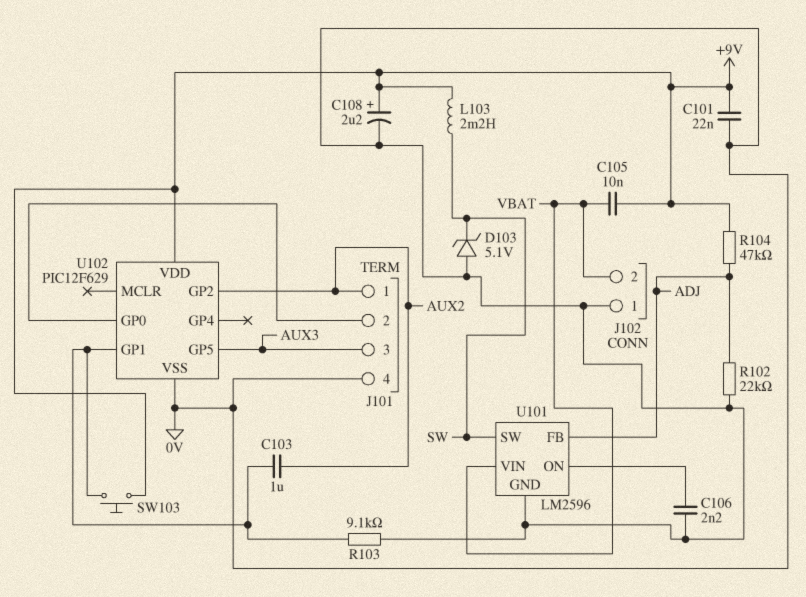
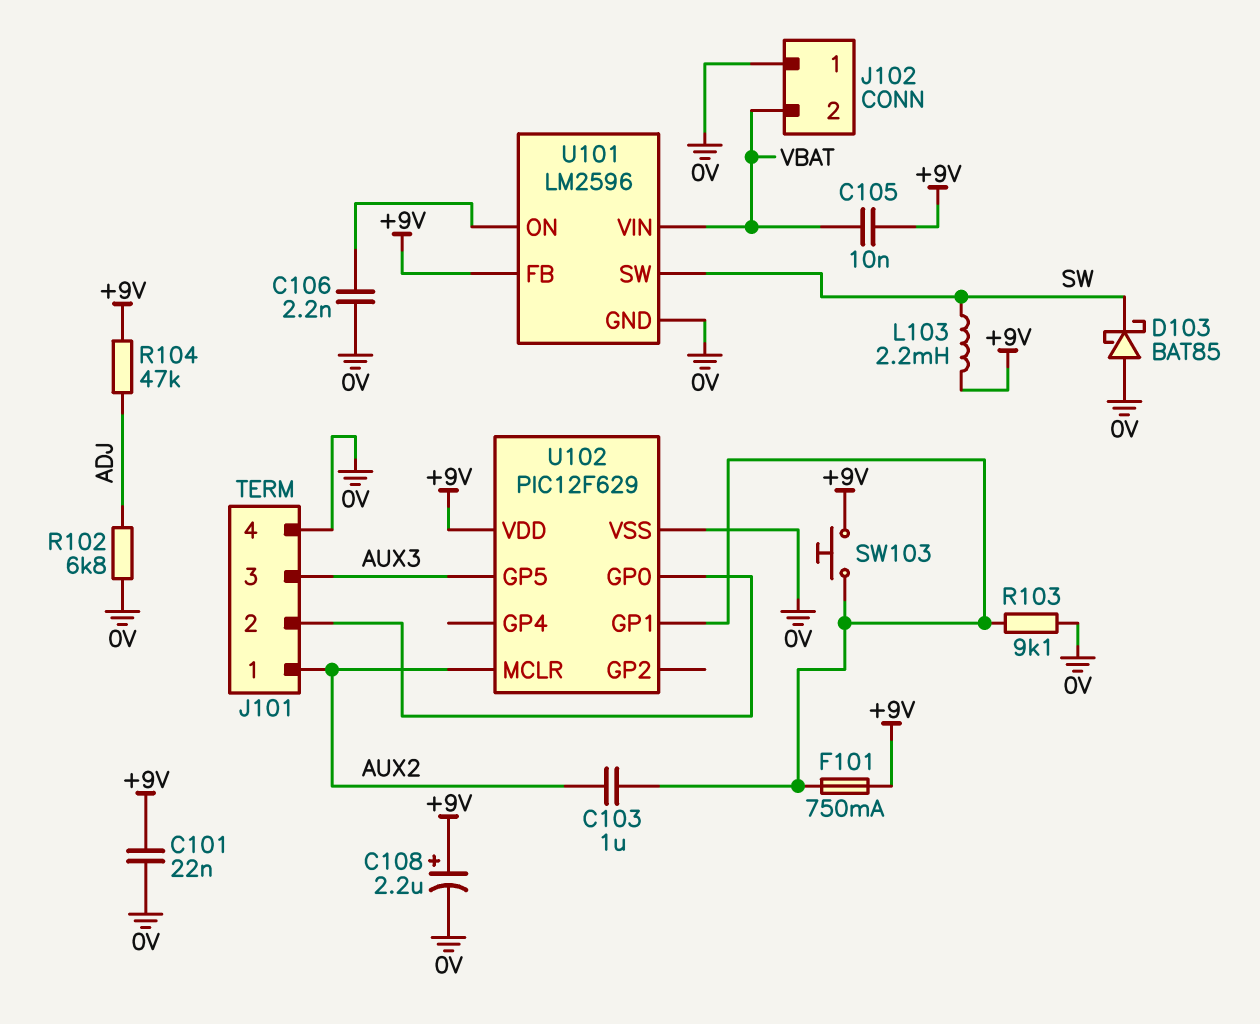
D103: zener 5.1V (A 0V, K SW) -> schottky BAT85 (A 0V, K SW)
F101: none -> 750mA (+9V, U102/GP1)
R102: 22k (0V, ADJ) -> 6.8k (0V, ADJ)
U101 pin FB: ADJ -> +9V
U102 pin GP2: AUX2 -> none
U102 pin MCLR: none -> AUX2

